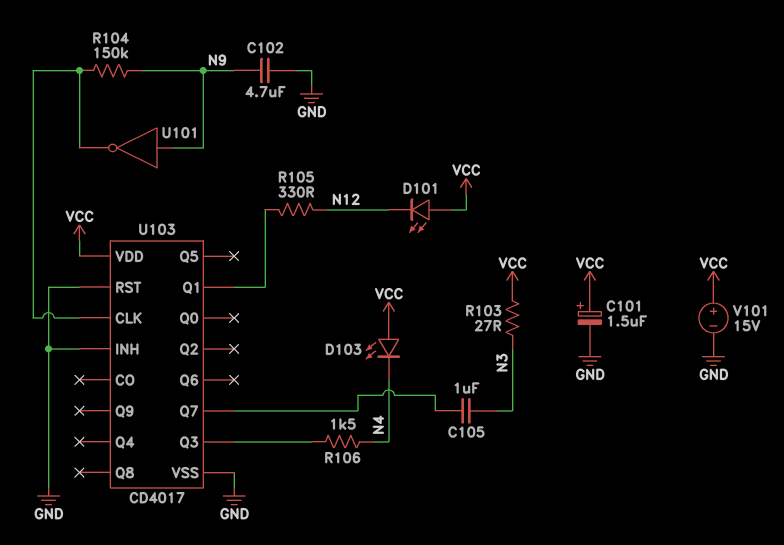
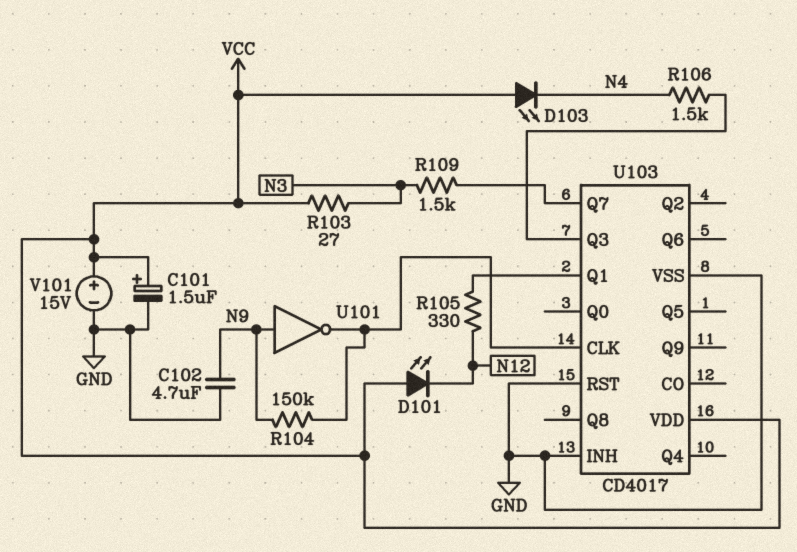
C105: 1uF (N3, U103/Q7) -> none
R109: none -> 1.5k (N3, U103/Q7)

